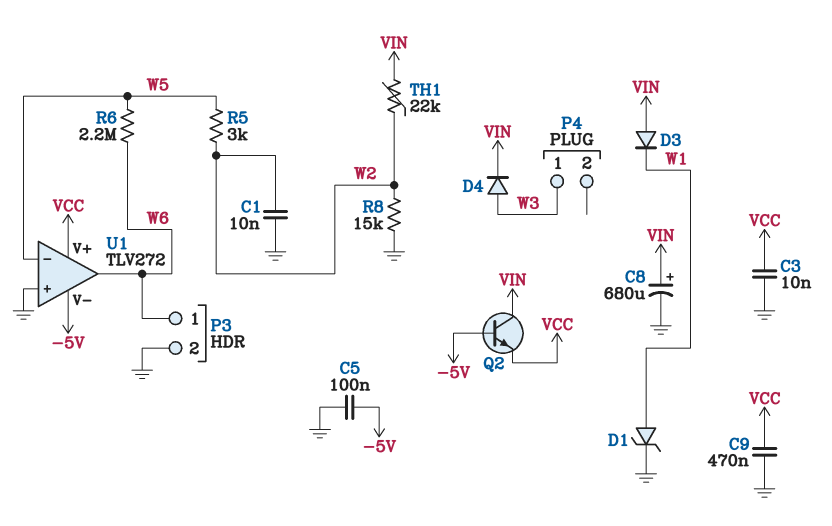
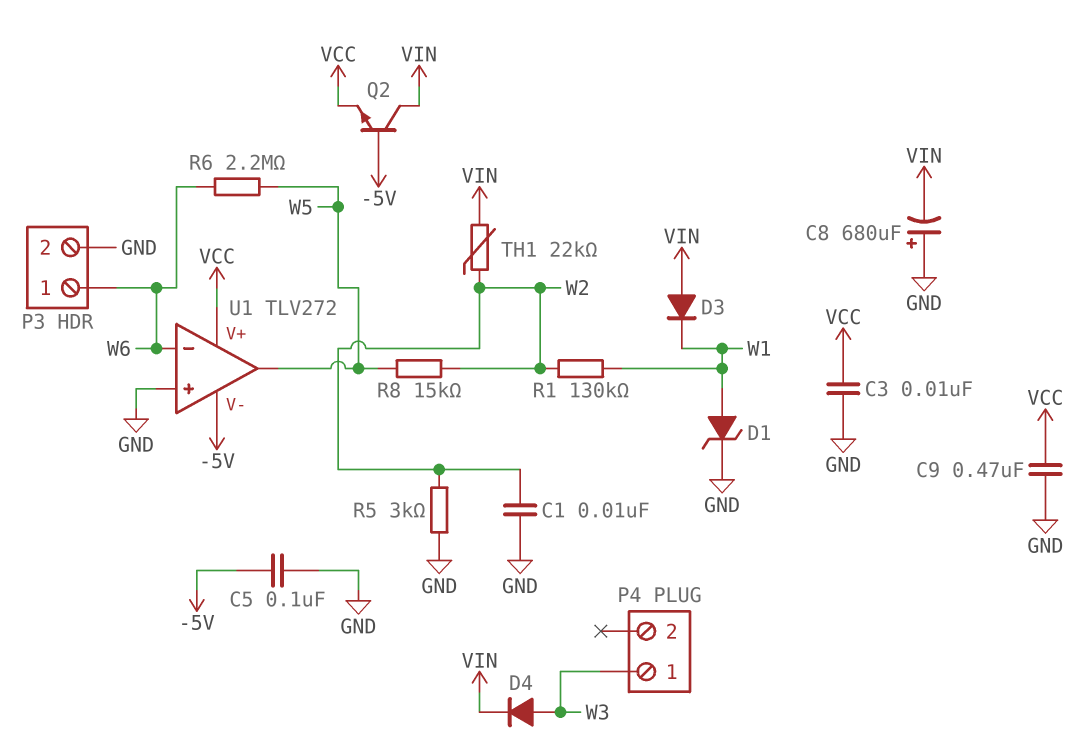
C8: 680uF (plus VIN, minus GND) -> 680uF (plus GND, minus VIN)
R1: none -> 130k (W1, W2)
R5: 3k (W2, W5) -> 3k (GND, W2)
R8: 15k (GND, W2) -> 15k (W2, W5)
U1 pin in-: W5 -> W6
U1 pin out: W6 -> W5

